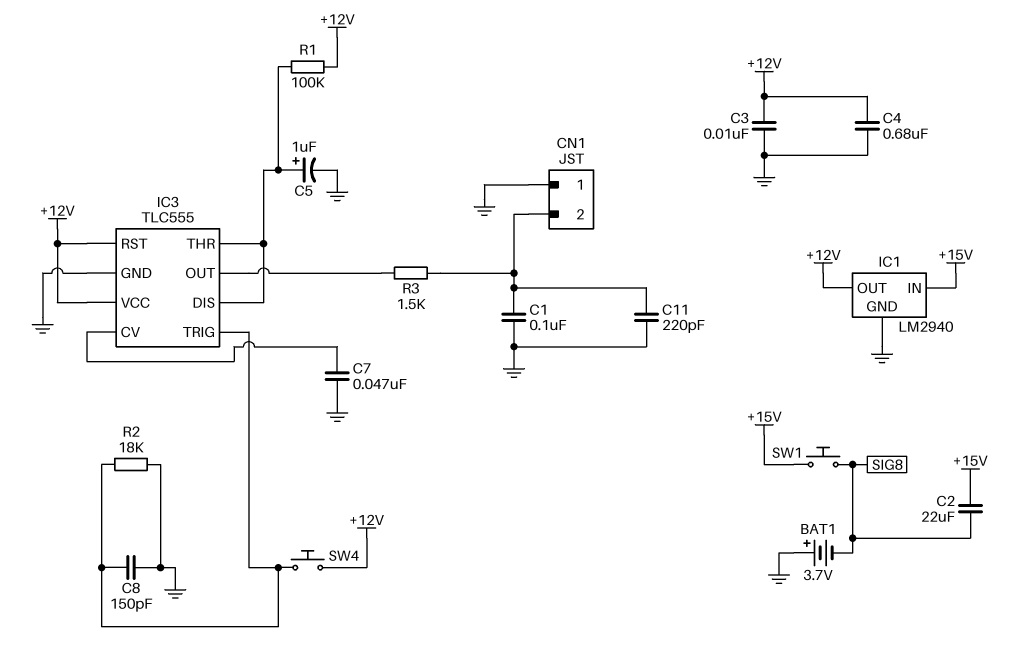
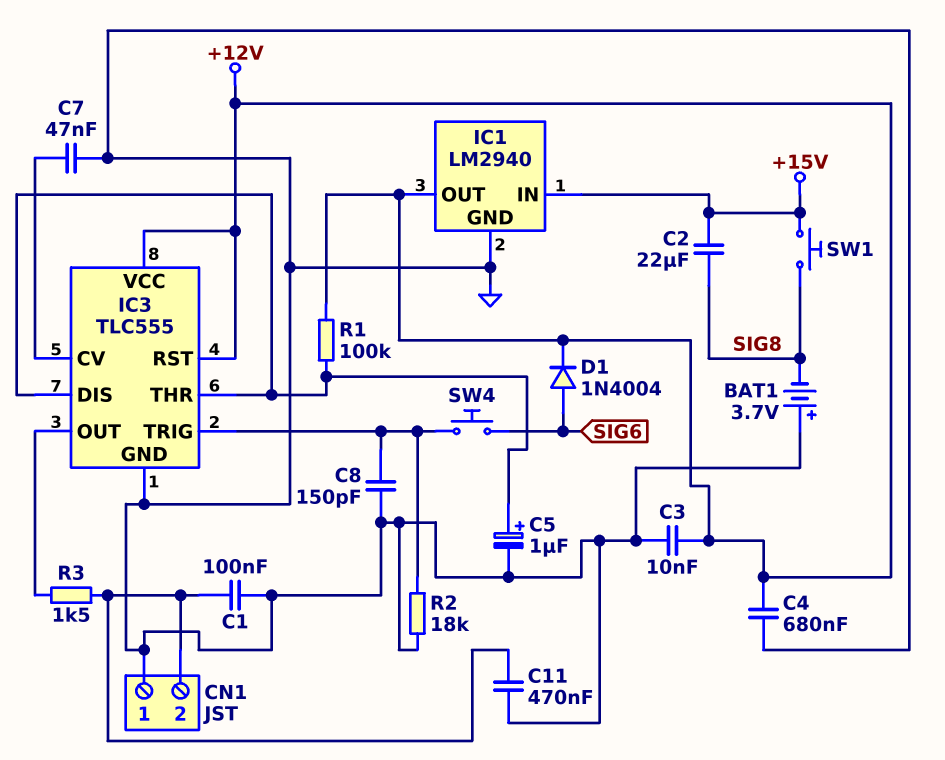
C11: 220pF (CN1/2, GND) -> 470nF (CN1/2, GND)
D1: none -> diode 1N4004 (A SIG6, K +12V)
SW4: button (+12V, IC3/TRIG) -> button (IC3/TRIG, SIG6)

